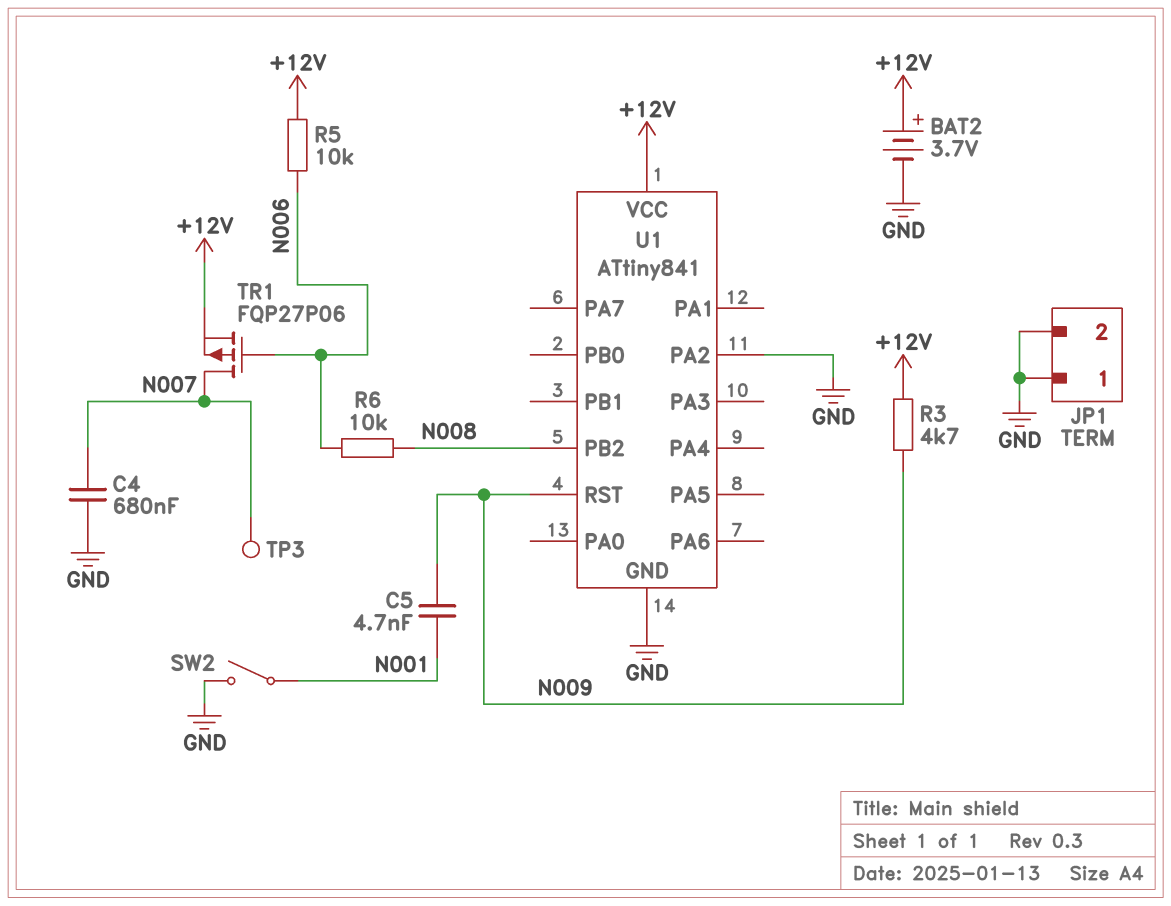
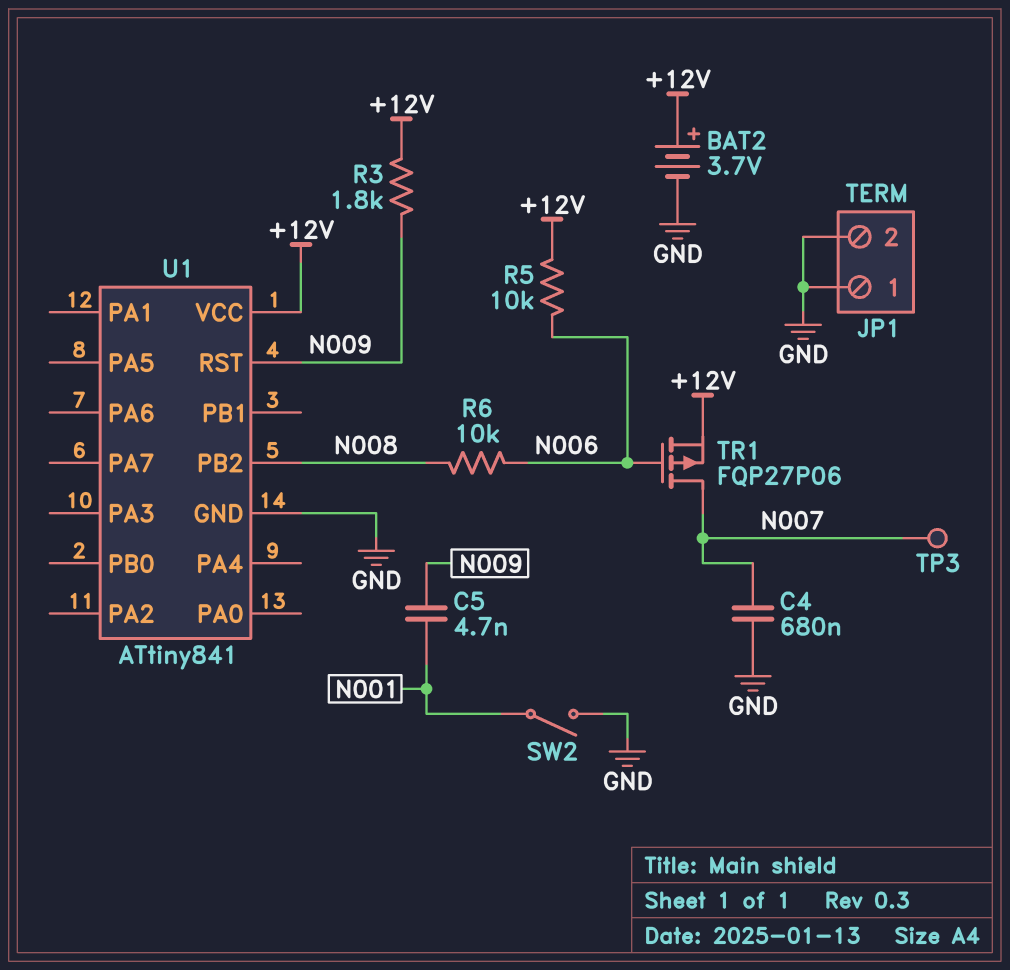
R3: 4.7k (+12V, N009) -> 1.8k (+12V, N009)
U1 pin PA2: GND -> none

